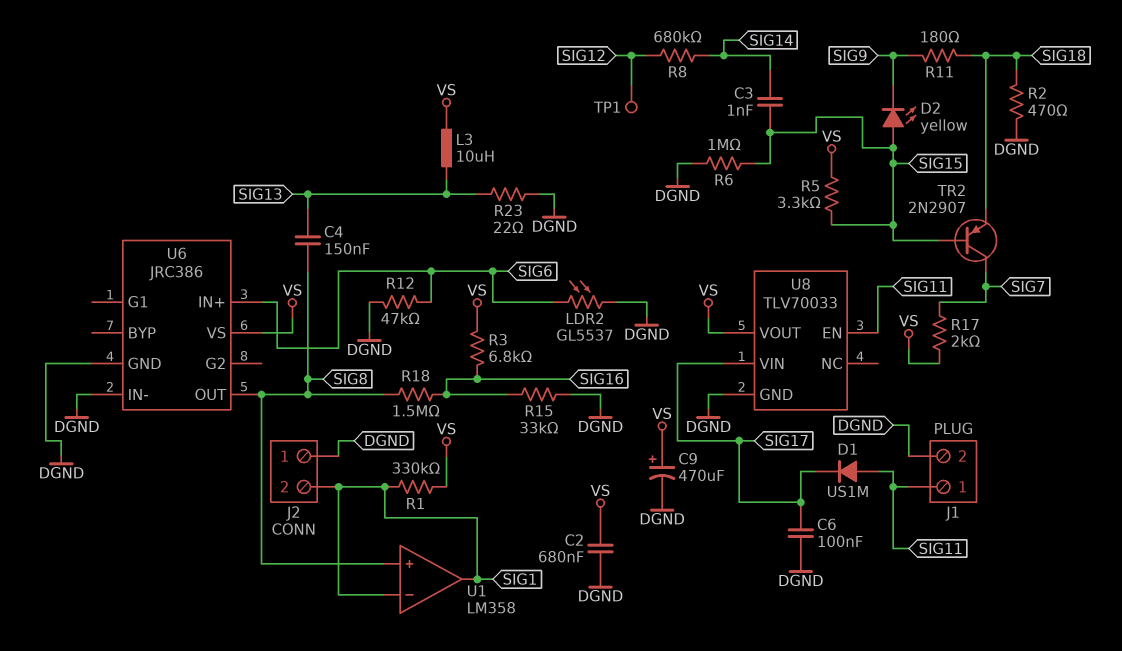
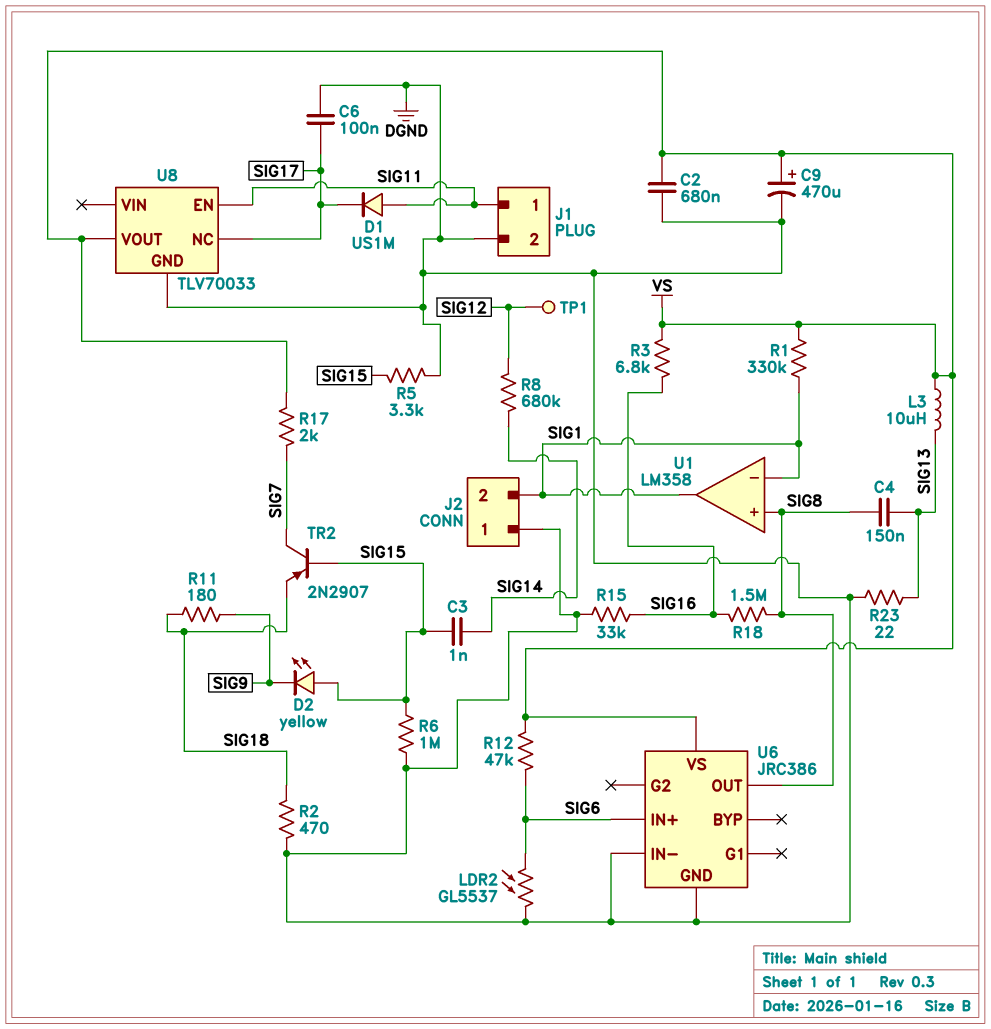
R5: 3.3k (SIG15, VS) -> 3.3k (DGND, SIG15)
R12: 47k (DGND, SIG6) -> 47k (SIG6, VS)
U8 pin NC: none -> SIG17
U8 pin VIN: SIG17 -> none

